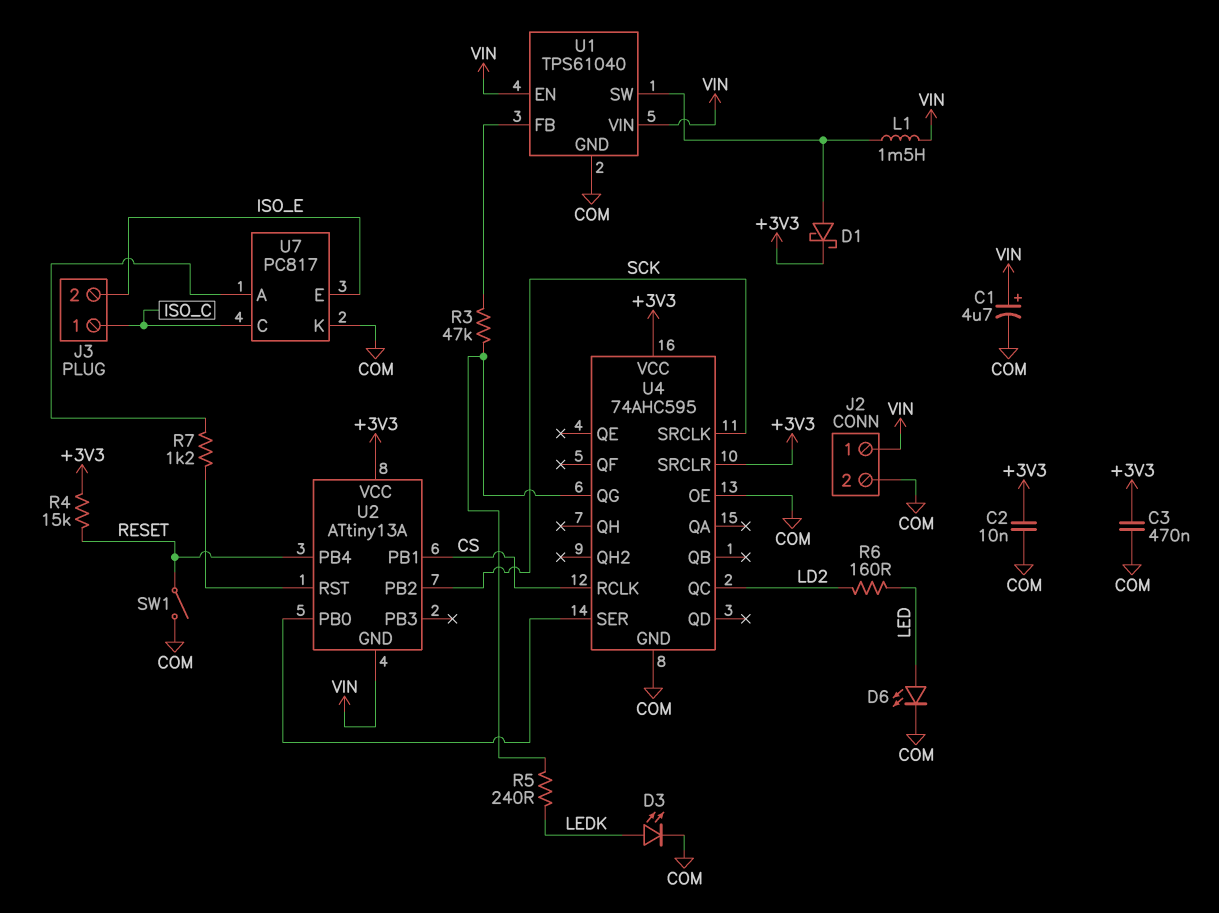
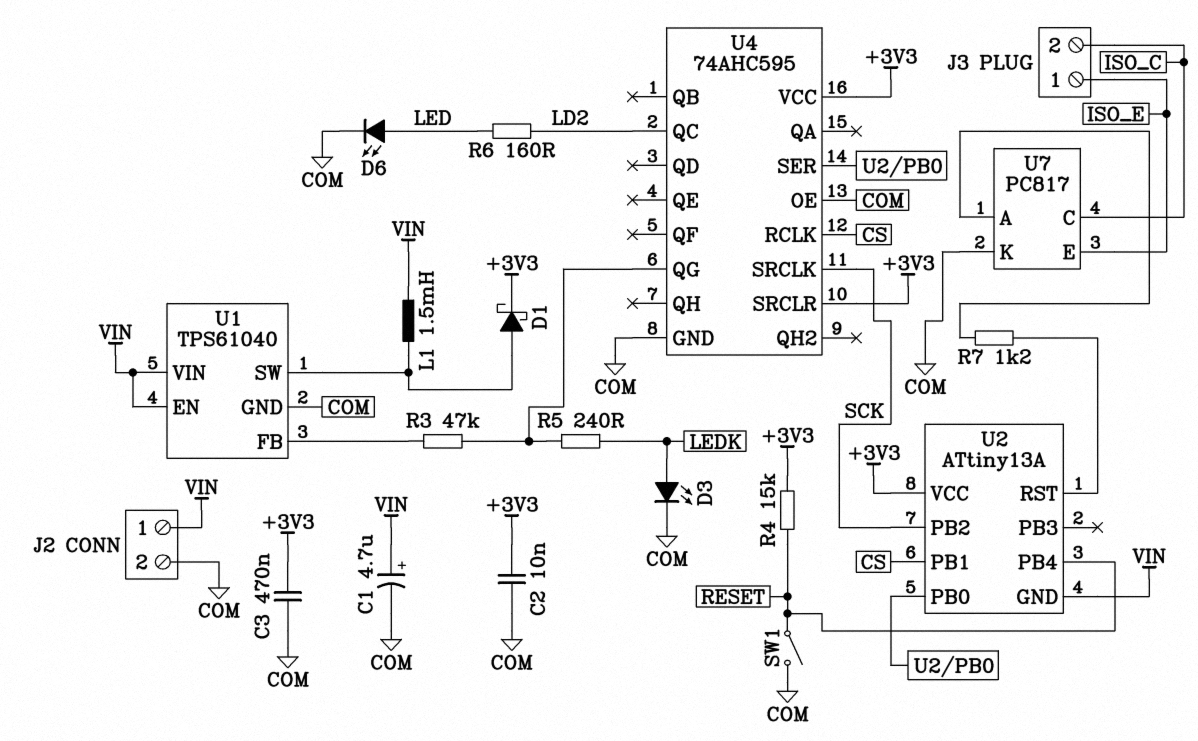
J3 pin 1: ISO_C -> ISO_E
J3 pin 2: ISO_E -> ISO_C

